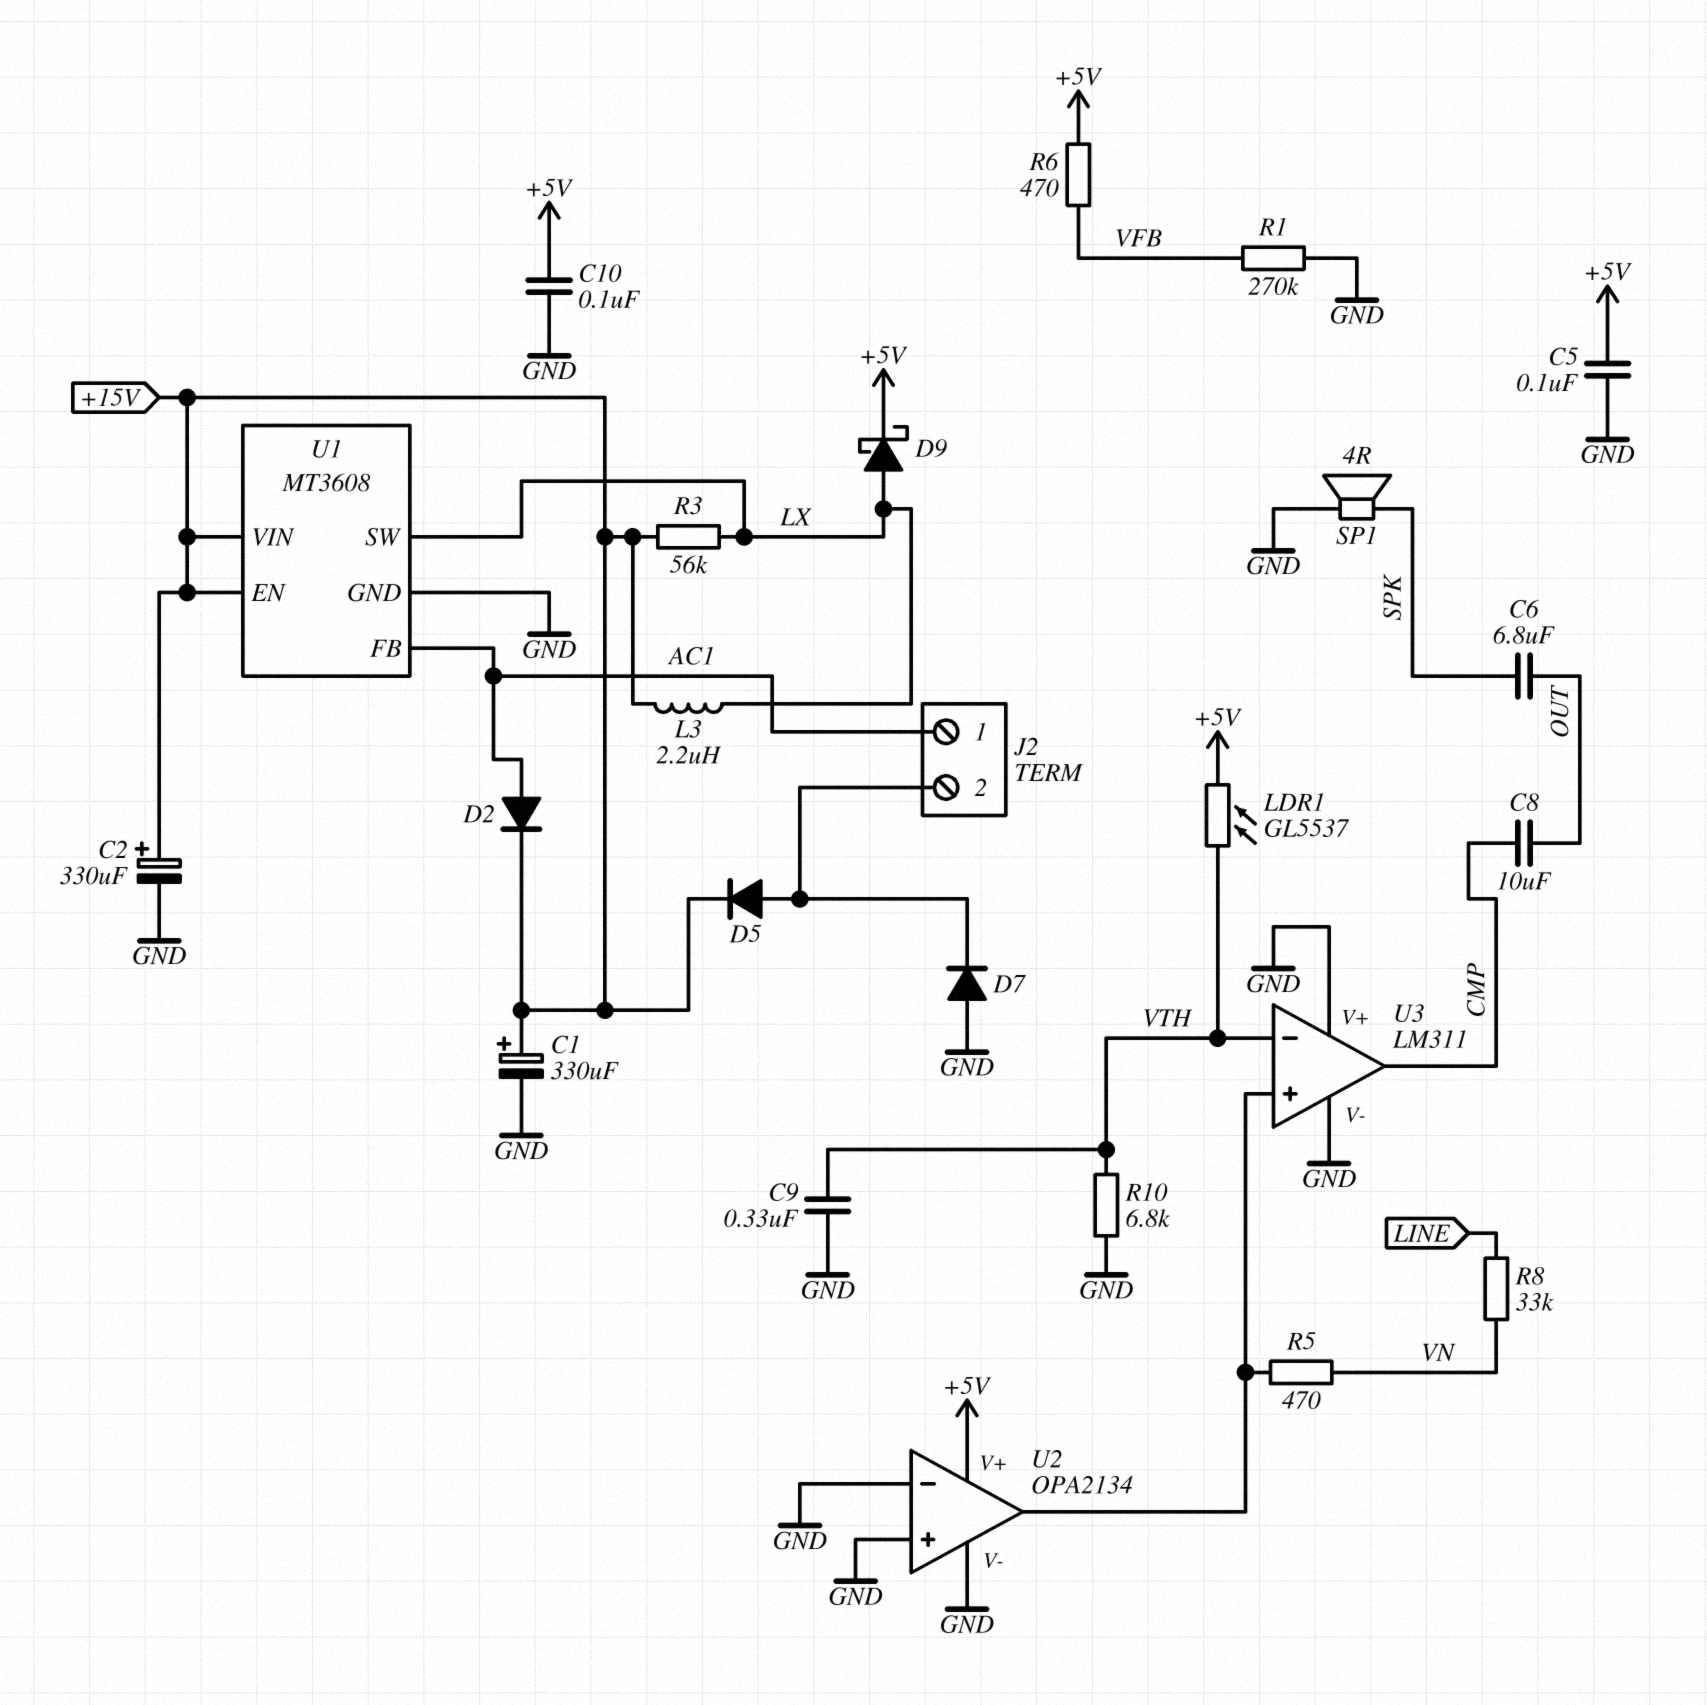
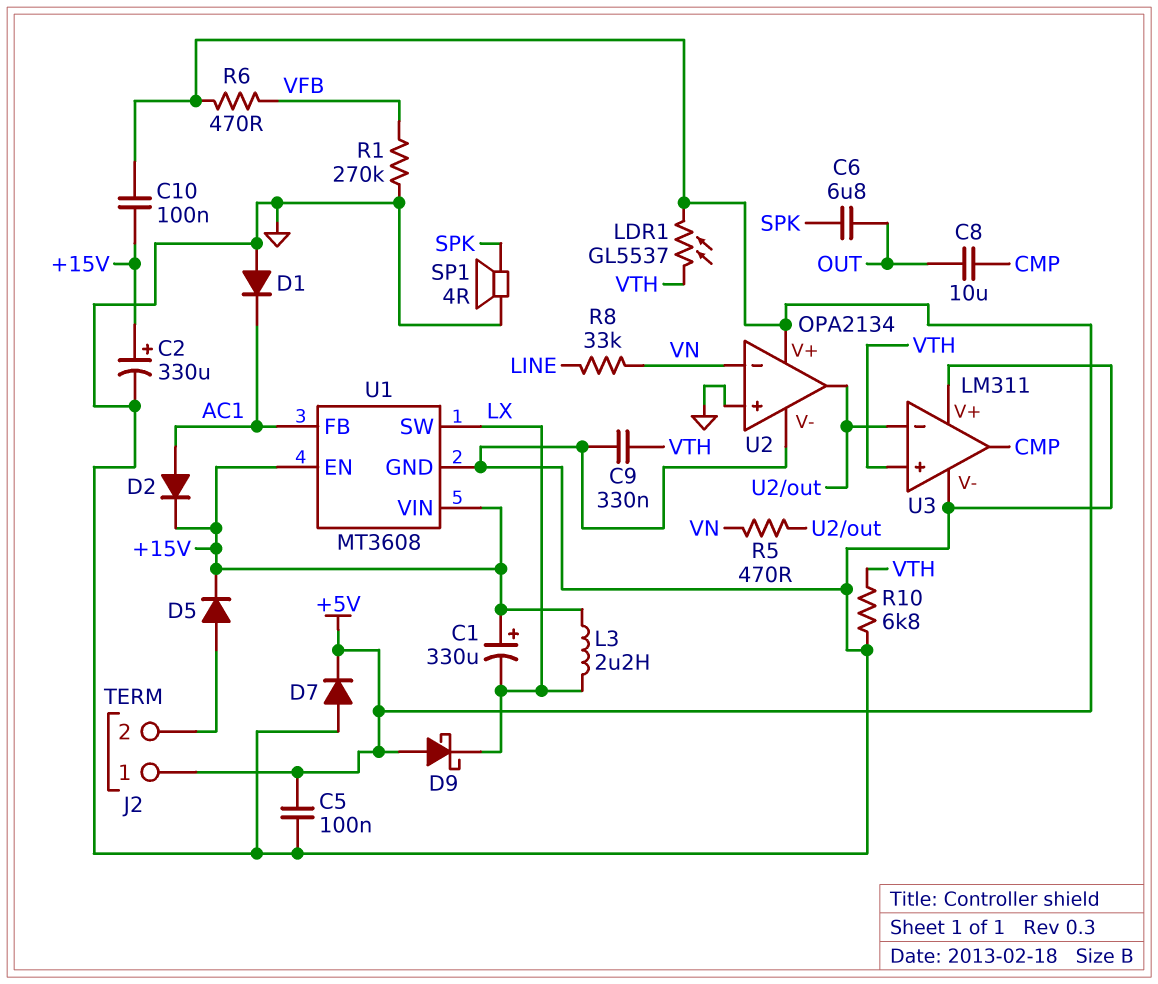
C1: 330uF (plus +15V, minus GND) -> 330uF (plus +15V, minus LX)
C10: 100nF (+5V, GND) -> 100nF (+5V, +15V)
D1: none -> diode (A GND, K AC1)
D7: diode (A GND, K J2/2) -> diode (A GND, K +5V)
D9: schottky (A LX, K +5V) -> schottky (A +5V, K LX)
J2 pin 1: AC1 -> +5V
R3: 56k (+15V, LX) -> none
U2 pin in-: GND -> VN
U3 pin in+: U2/out -> VTH
U3 pin in-: VTH -> U2/out

